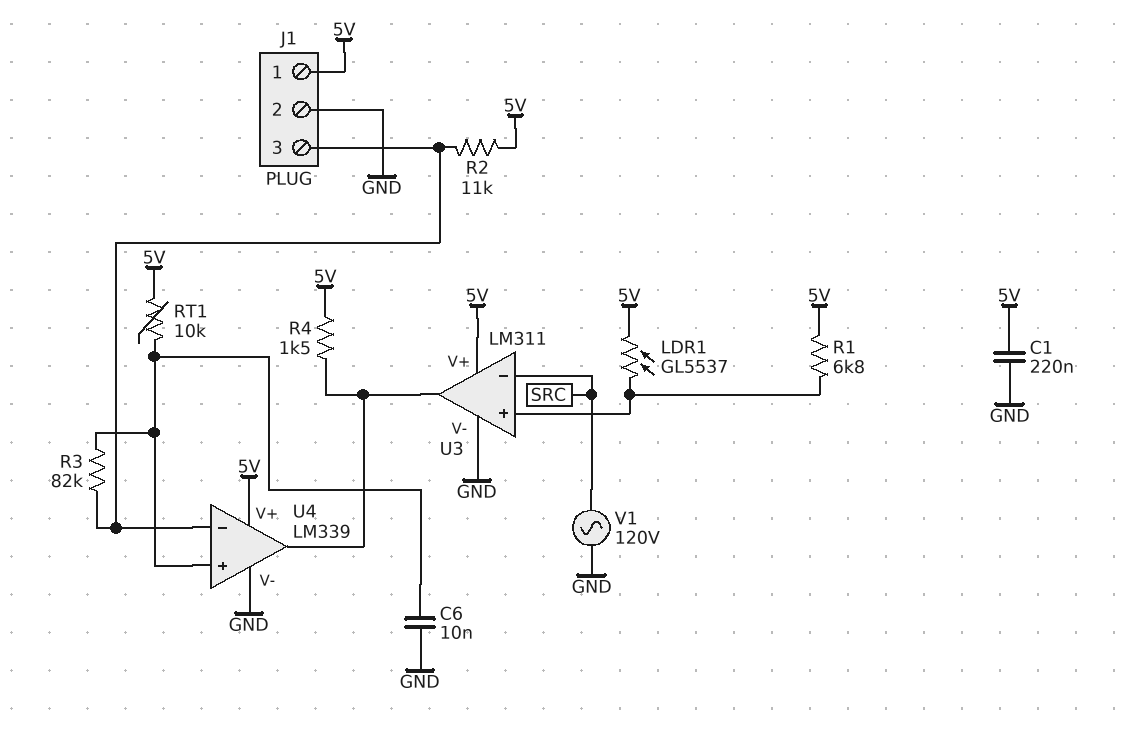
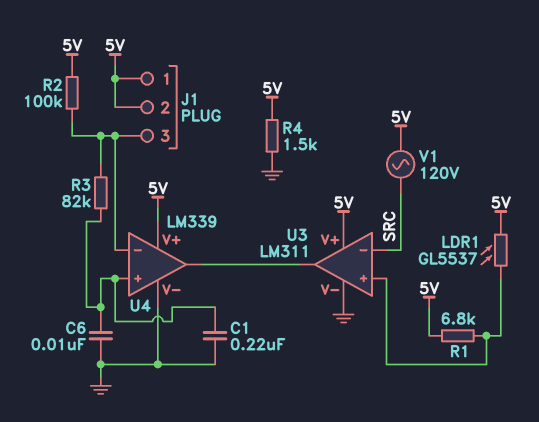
C1: 220nF (5V, GND) -> 220nF (GND, U4/in+)
J1 pin 2: GND -> 5V
R2: 11k (5V, J1/3) -> 100k (5V, J1/3)
R4: 1.5k (5V, U3/out) -> 1.5k (5V, GND)
RT1: 10k (5V, U4/in+) -> none
V1: AC 120V (GND, SRC) -> AC 120V (5V, SRC)

